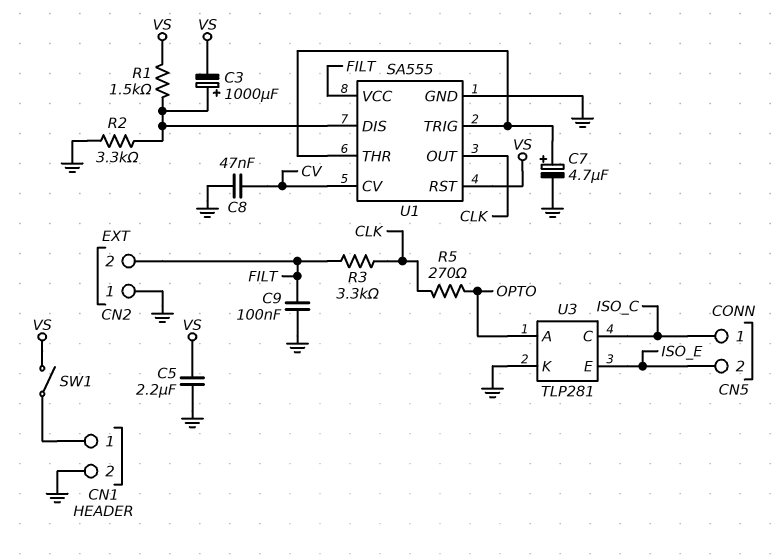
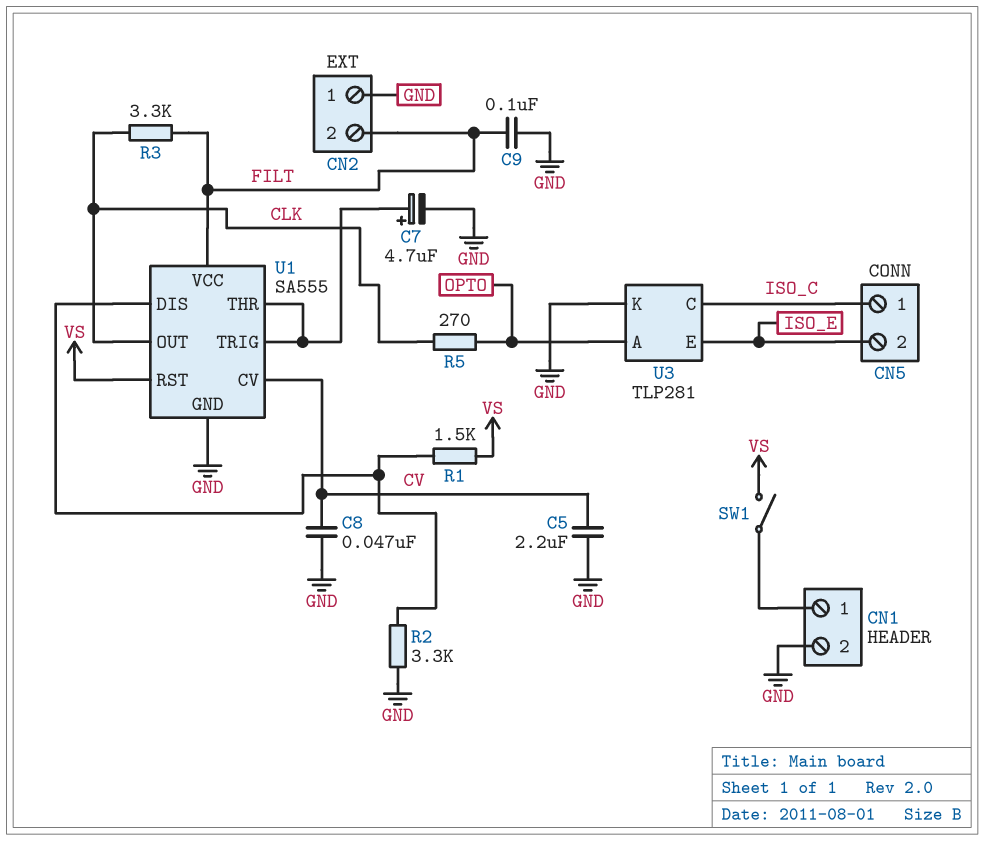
C3: 1000uF (plus U1/DIS, minus VS) -> none
C5: 2.2uF (GND, VS) -> 2.2uF (CV, GND)

